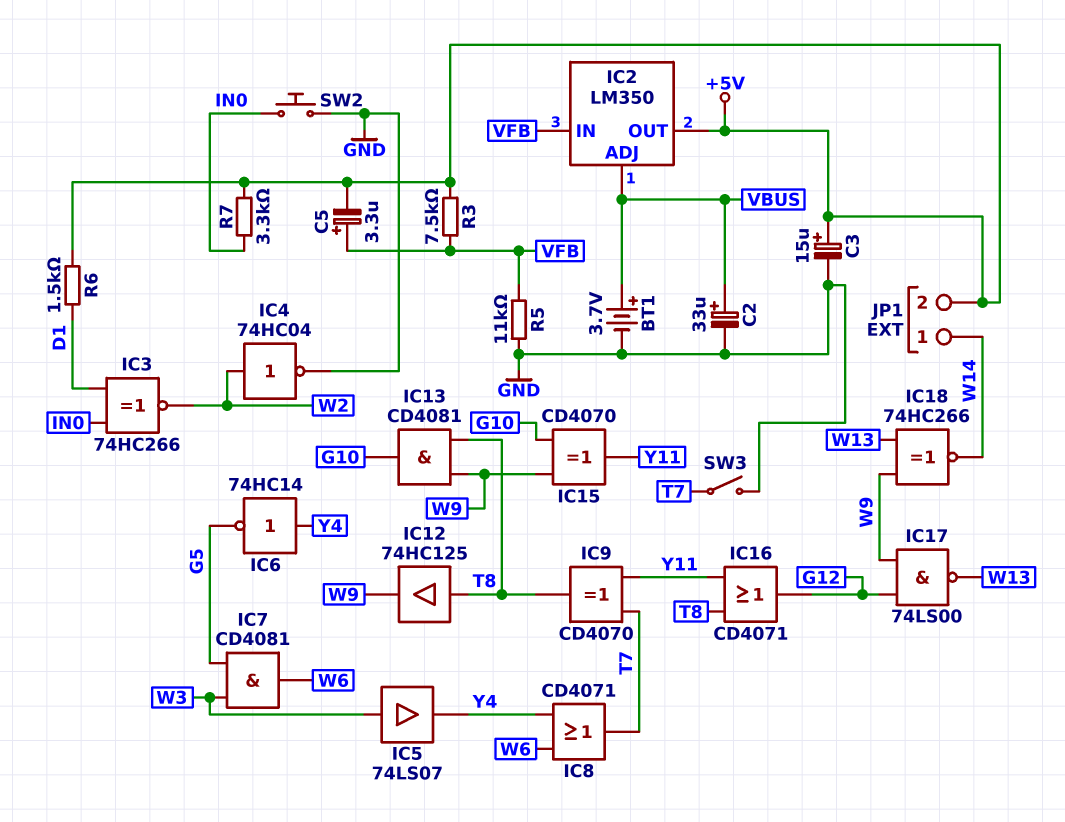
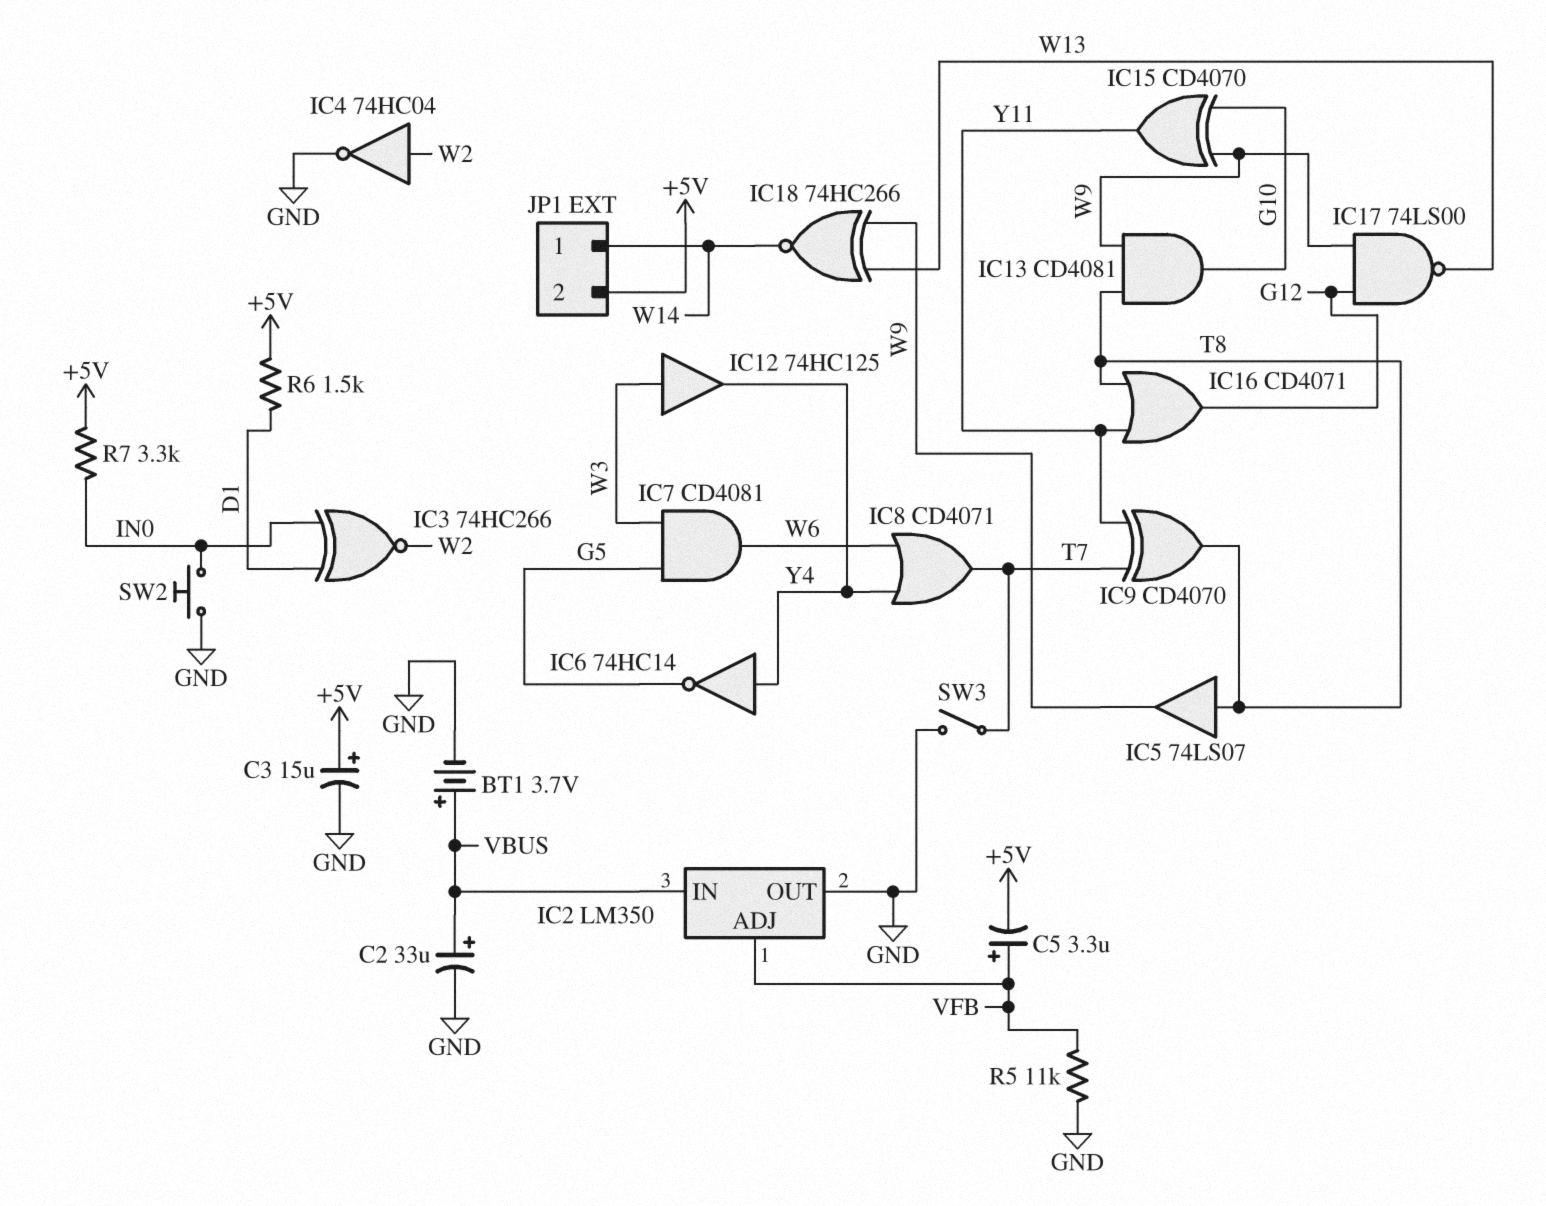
IC2 pin ADJ: VBUS -> VFB
IC2 pin IN: VFB -> VBUS
IC2 pin OUT: +5V -> GND
IC5: buffer 74LS07 (in W3, out Y4) -> buffer 74LS07 (in T8, out W9)
IC12: buffer 74HC125 (in T8, out W9) -> buffer 74HC125 (in W3, out Y4)
R3: 7.5k (+5V, VFB) -> none

